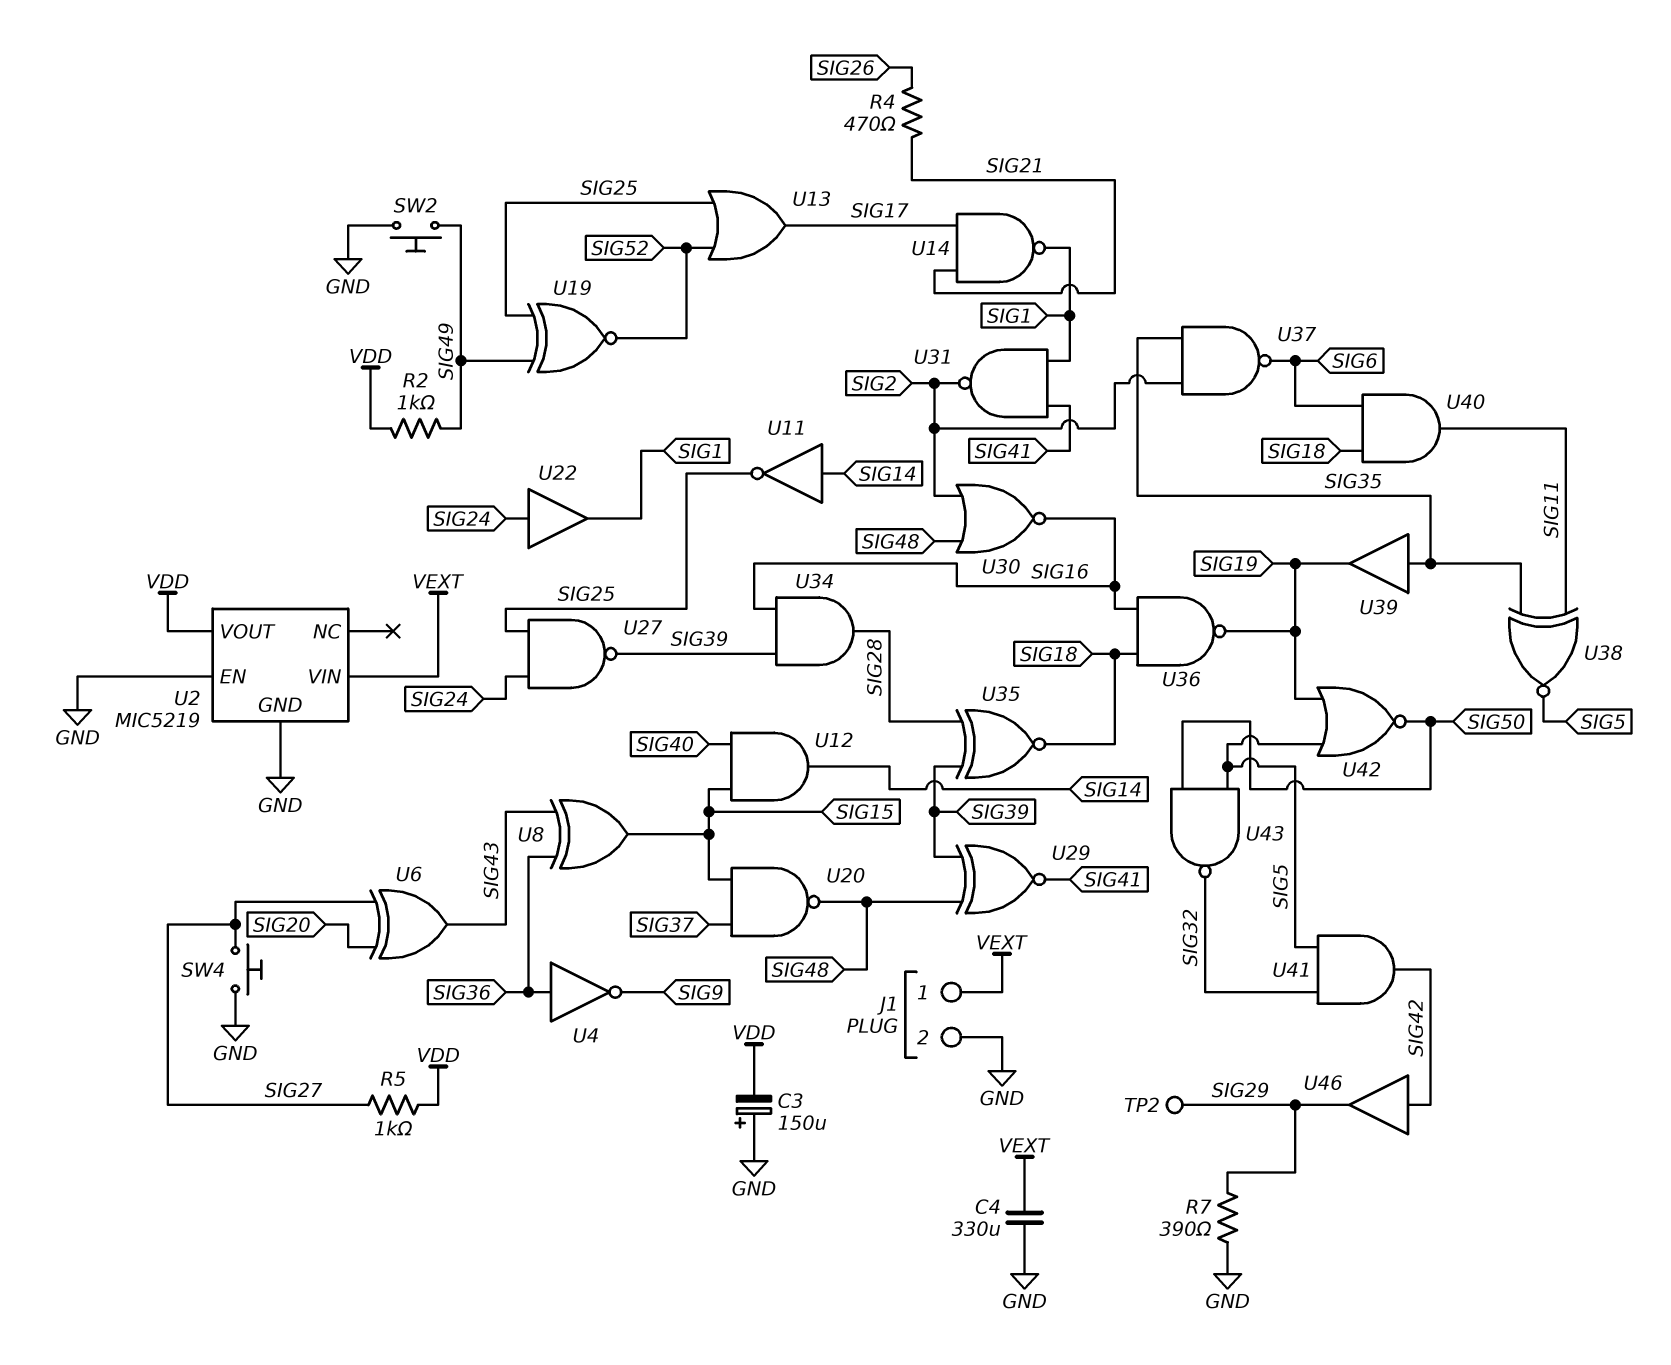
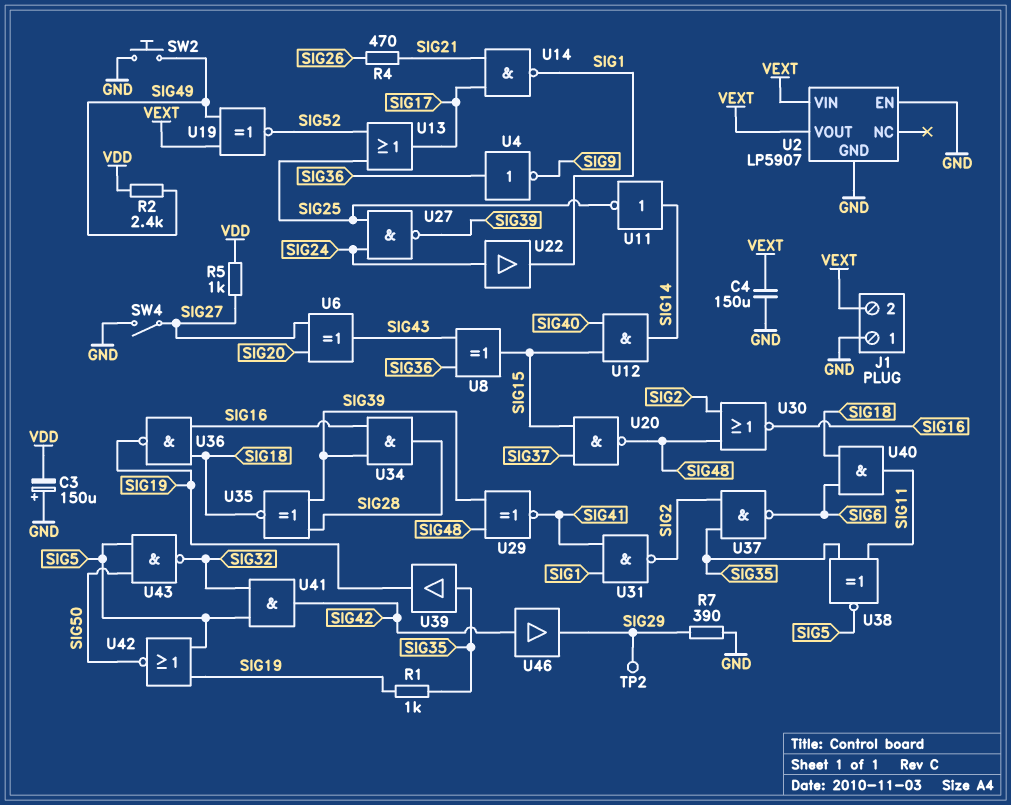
C4: 330uF (GND, VEXT) -> 150uF (GND, VEXT)
J1 pin 1: VEXT -> GND
J1 pin 2: GND -> VEXT
R1: none -> 1k (SIG19, SIG35)
R2: 1k (SIG49, VDD) -> 2.4k (SIG49, VDD)
SW4: button (GND, SIG27) -> switch (GND, SIG27)
U2: MIC5219 -> LP5907
U2 pin VOUT: VDD -> VEXT
U19: XNOR (in SIG25, in SIG49, out SIG52) -> XNOR (in SIG49, in VEXT, out SIG52)

